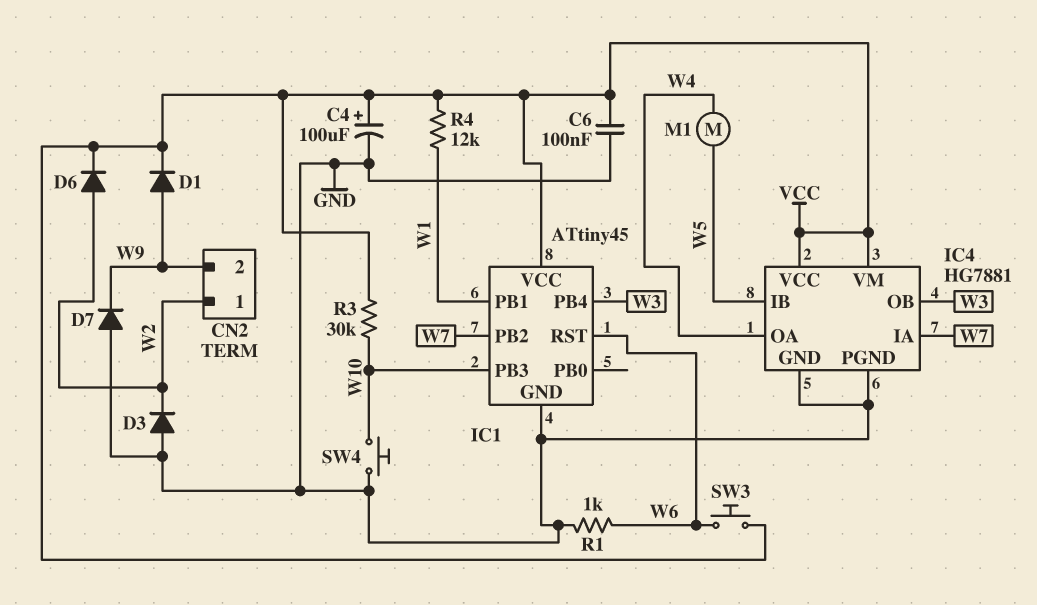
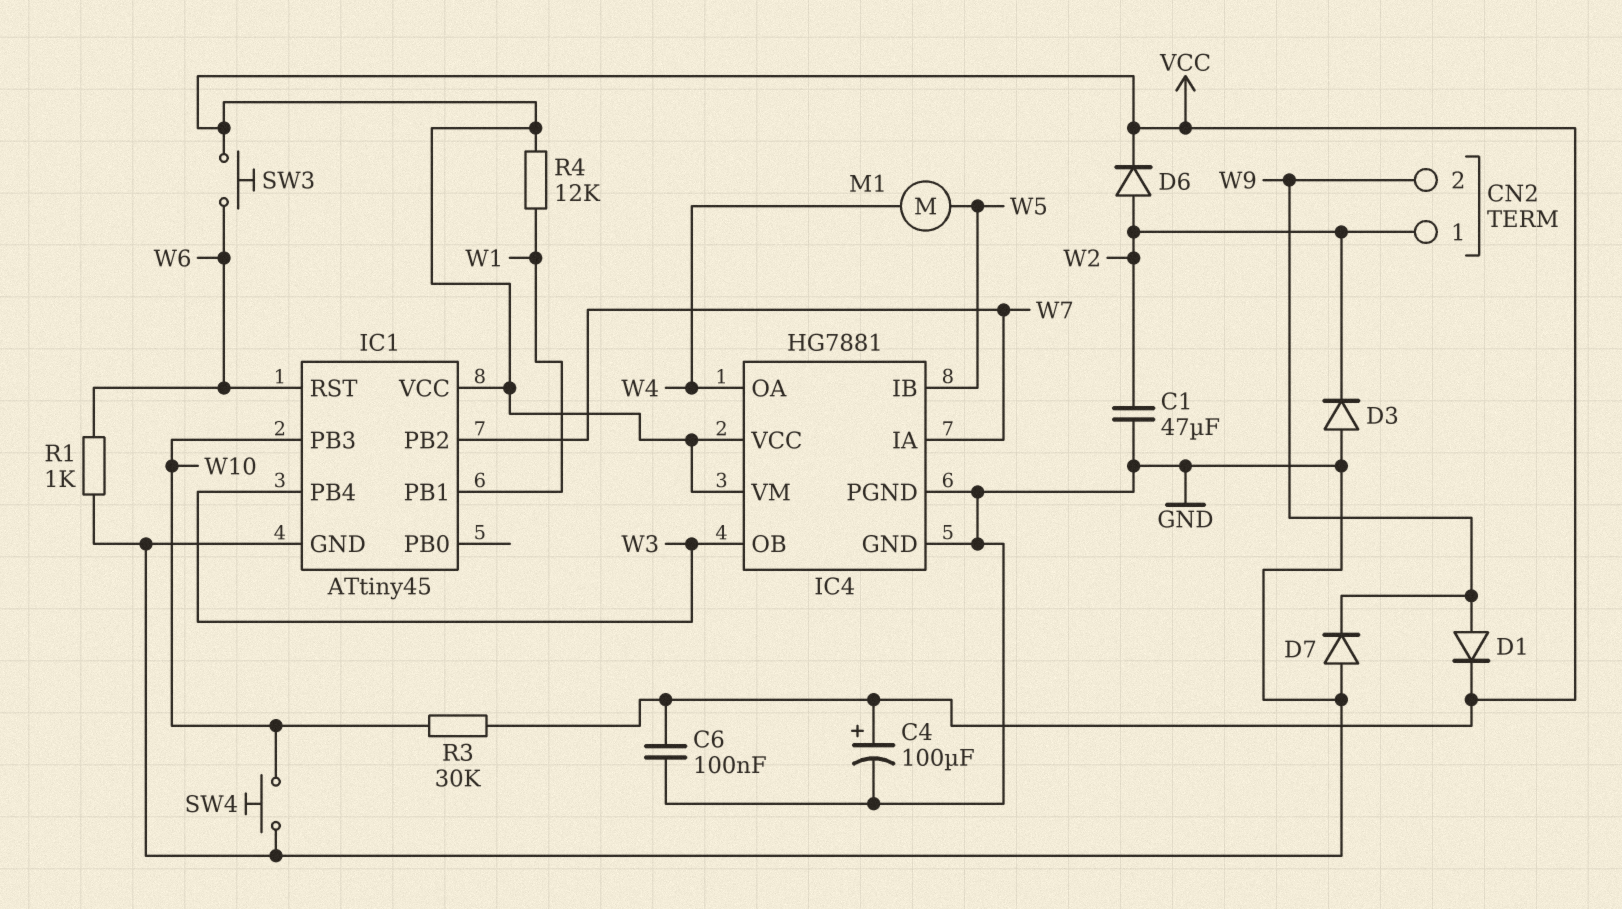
C1: none -> 47uF (GND, W2)

